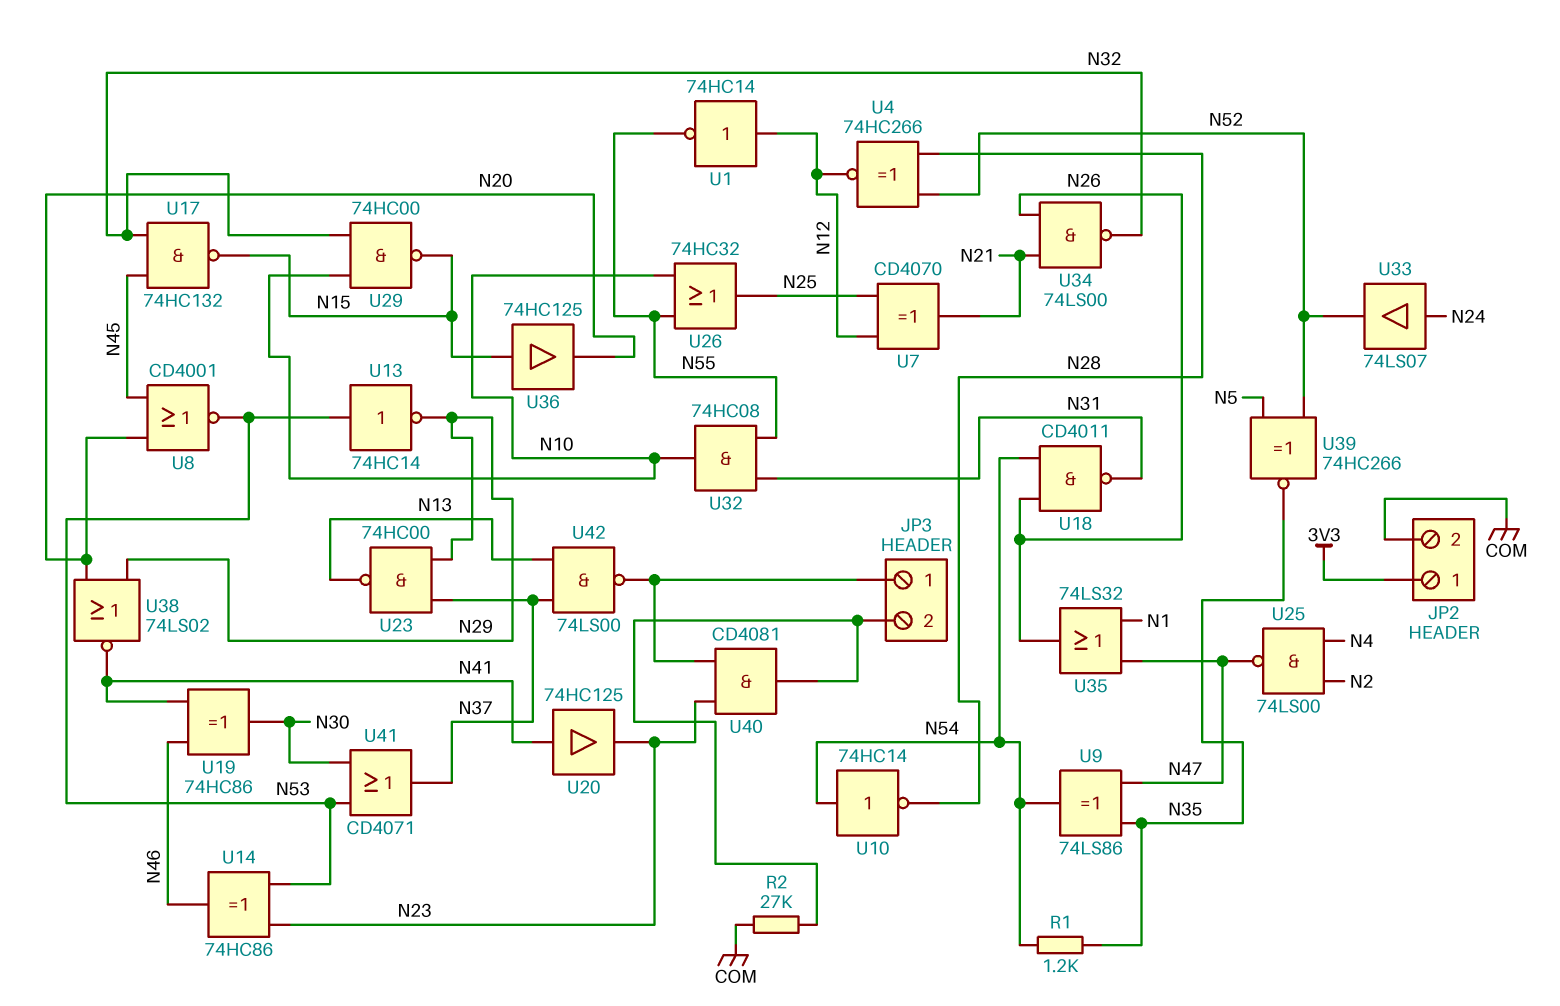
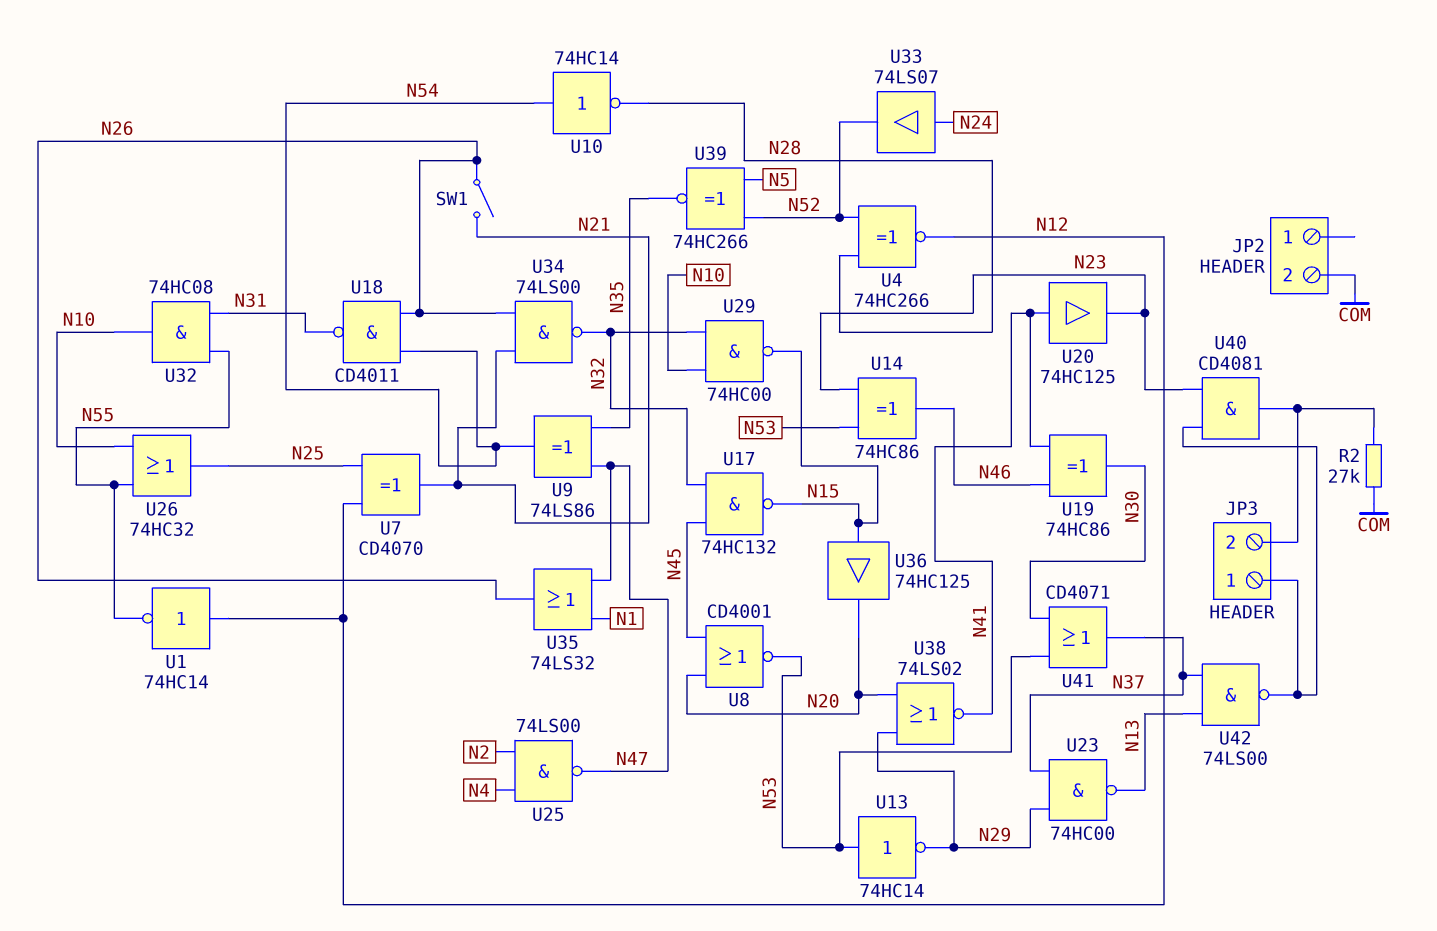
JP2 pin 1: 3V3 -> none
R1: 1.2k (N35, N54) -> none
SW1: none -> switch (N21, N26)

